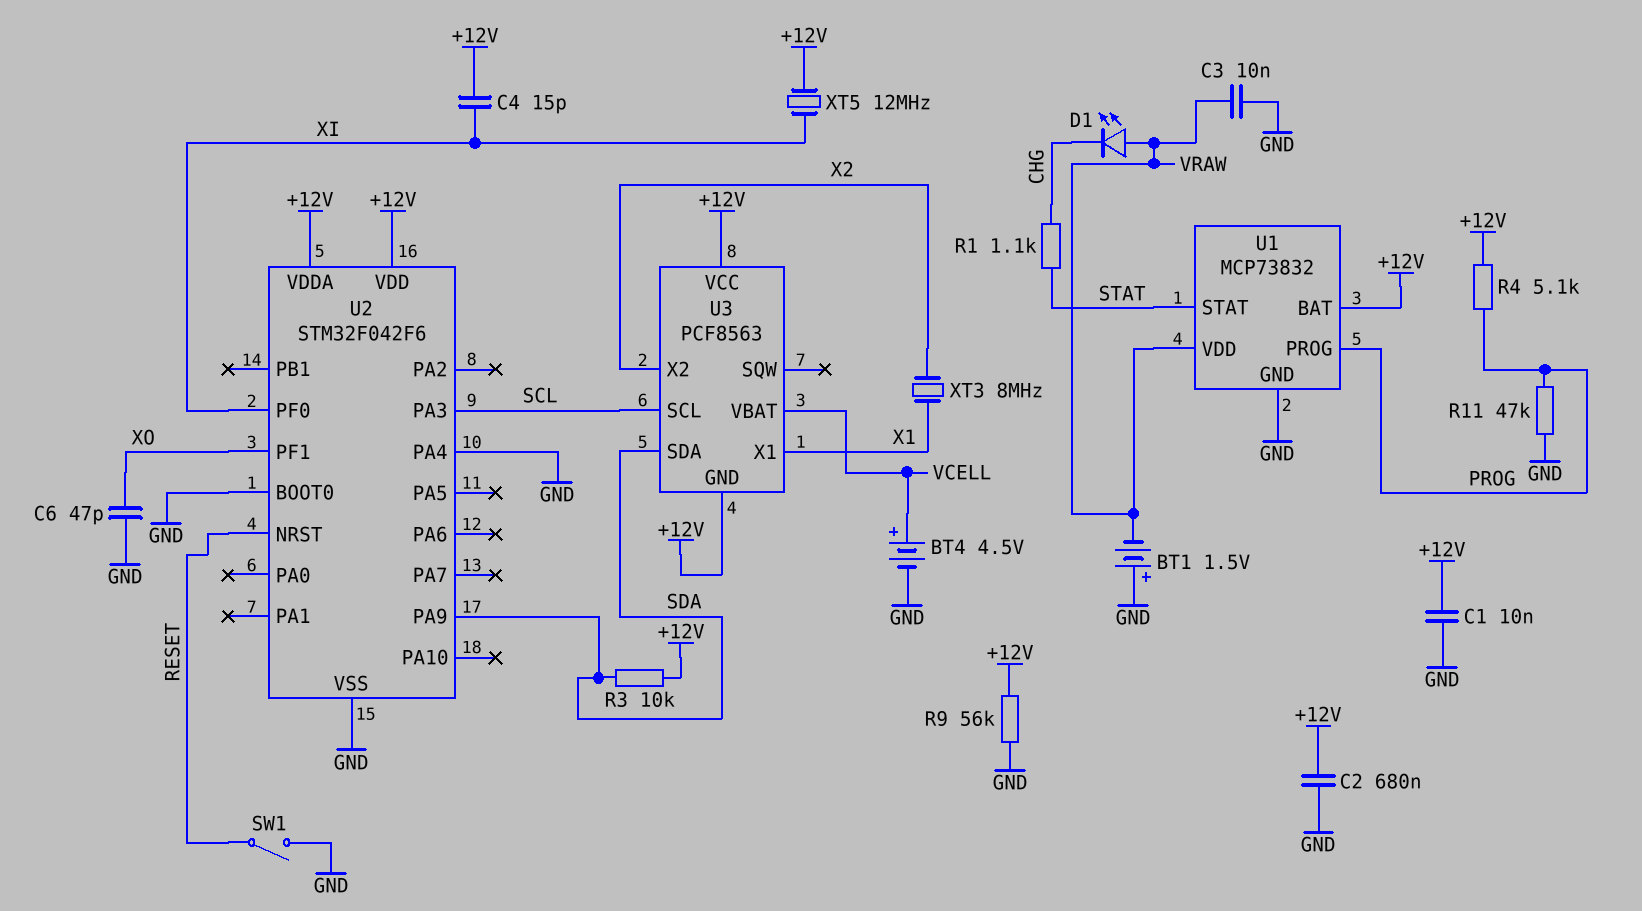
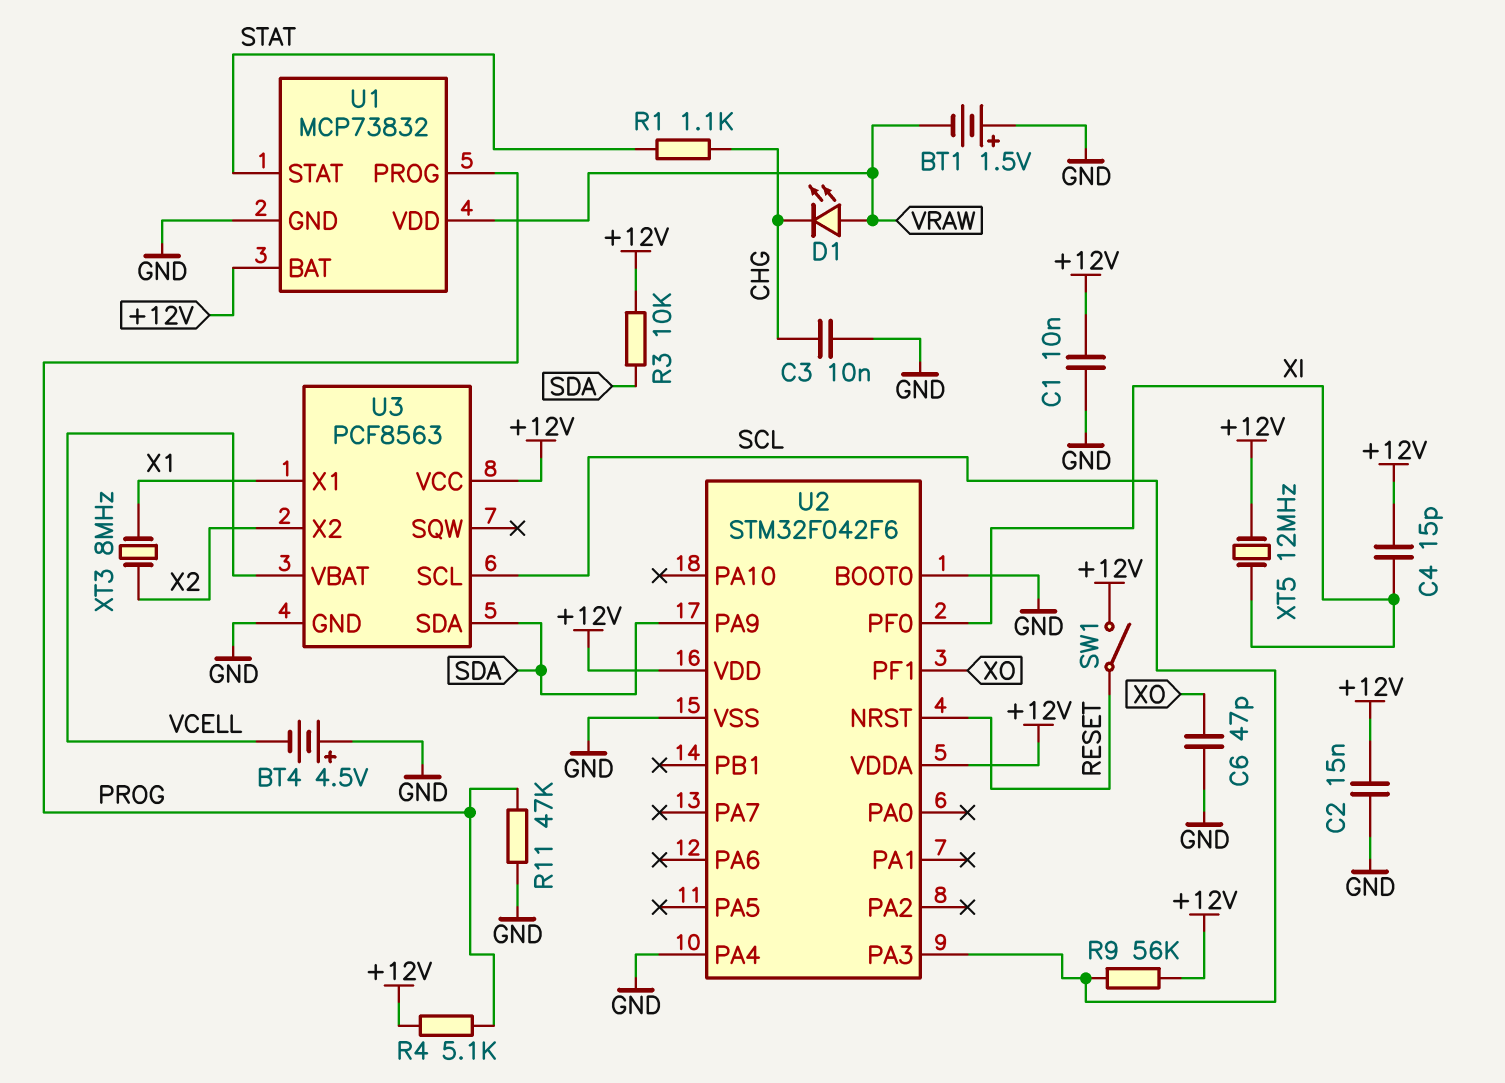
BT4: 4.5V (plus VCELL, minus GND) -> 4.5V (plus GND, minus VCELL)
C2: 680nF (+12V, GND) -> 15nF (+12V, GND)
C3: 10nF (GND, VRAW) -> 10nF (CHG, GND)
R9: 56k (+12V, GND) -> 56k (+12V, SCL)
SW1: switch (GND, RESET) -> switch (+12V, RESET)
U3 pin GND: +12V -> GND

